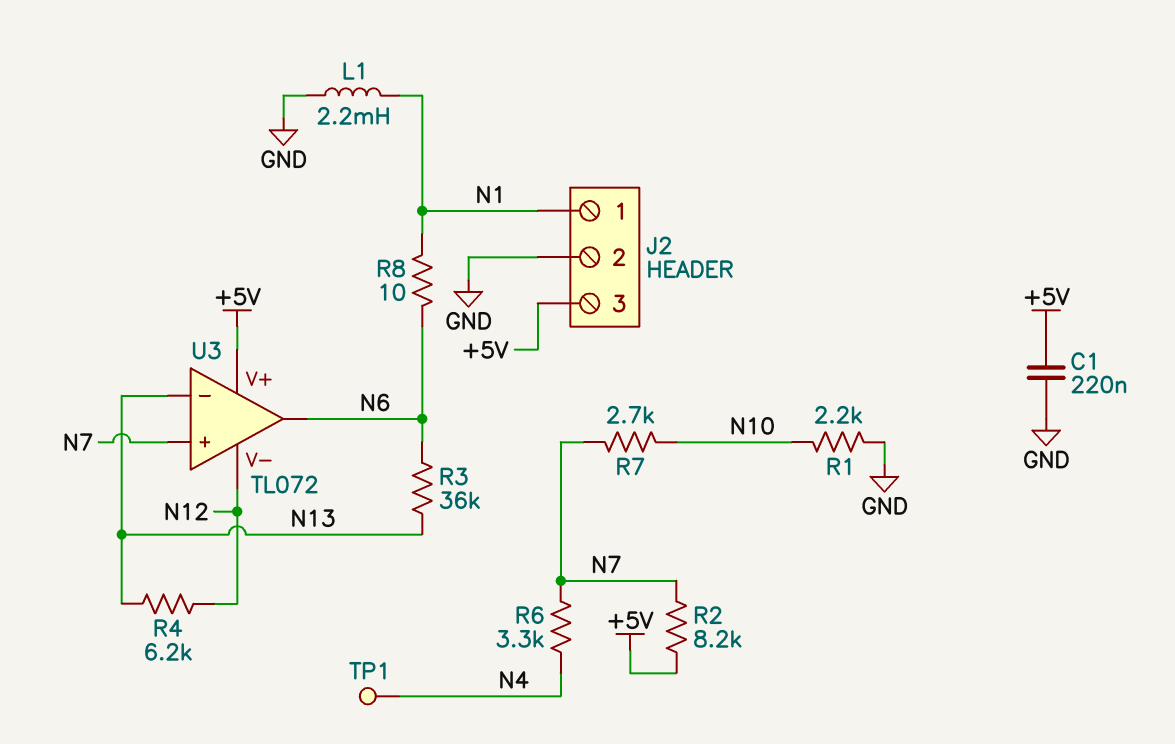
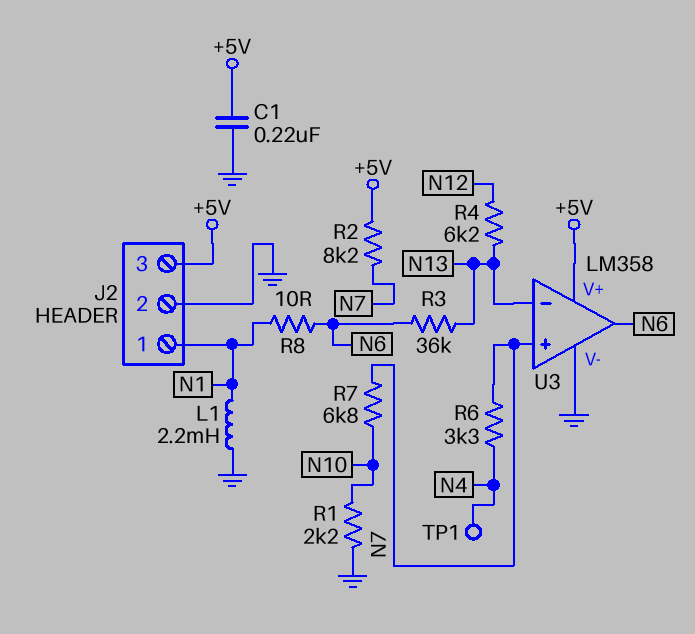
R7: 2.7k (N7, N10) -> 6.8k (N7, N10)
U3: TL072 -> LM358
U3 pin V-: N12 -> GND

